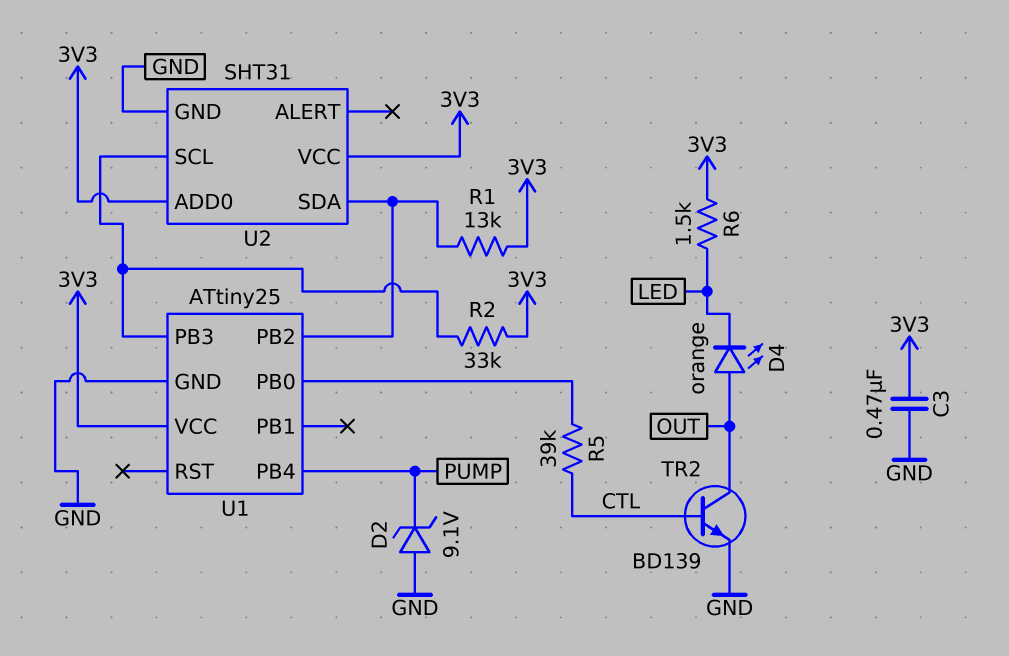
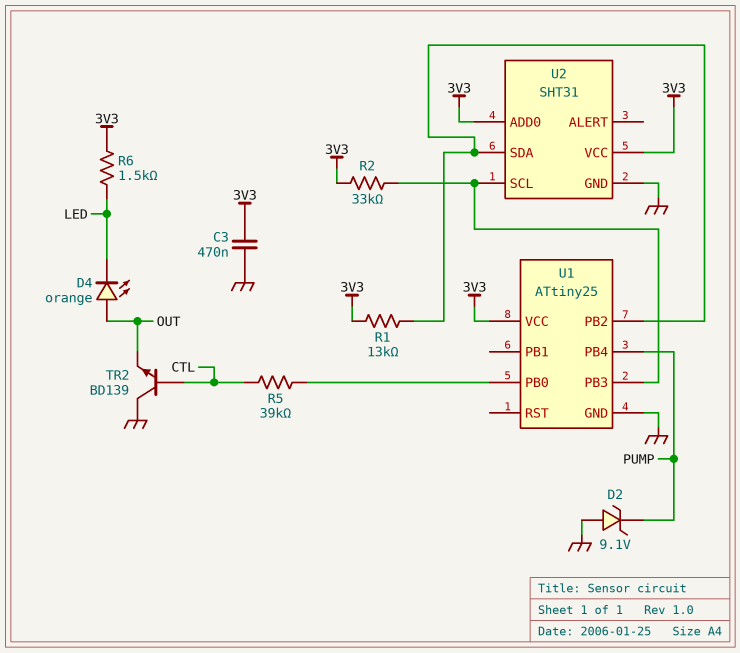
TR2: NPN BD139 (B CTL, C OUT, E GND) -> NPN BD139 (B CTL, C GND, E OUT)

